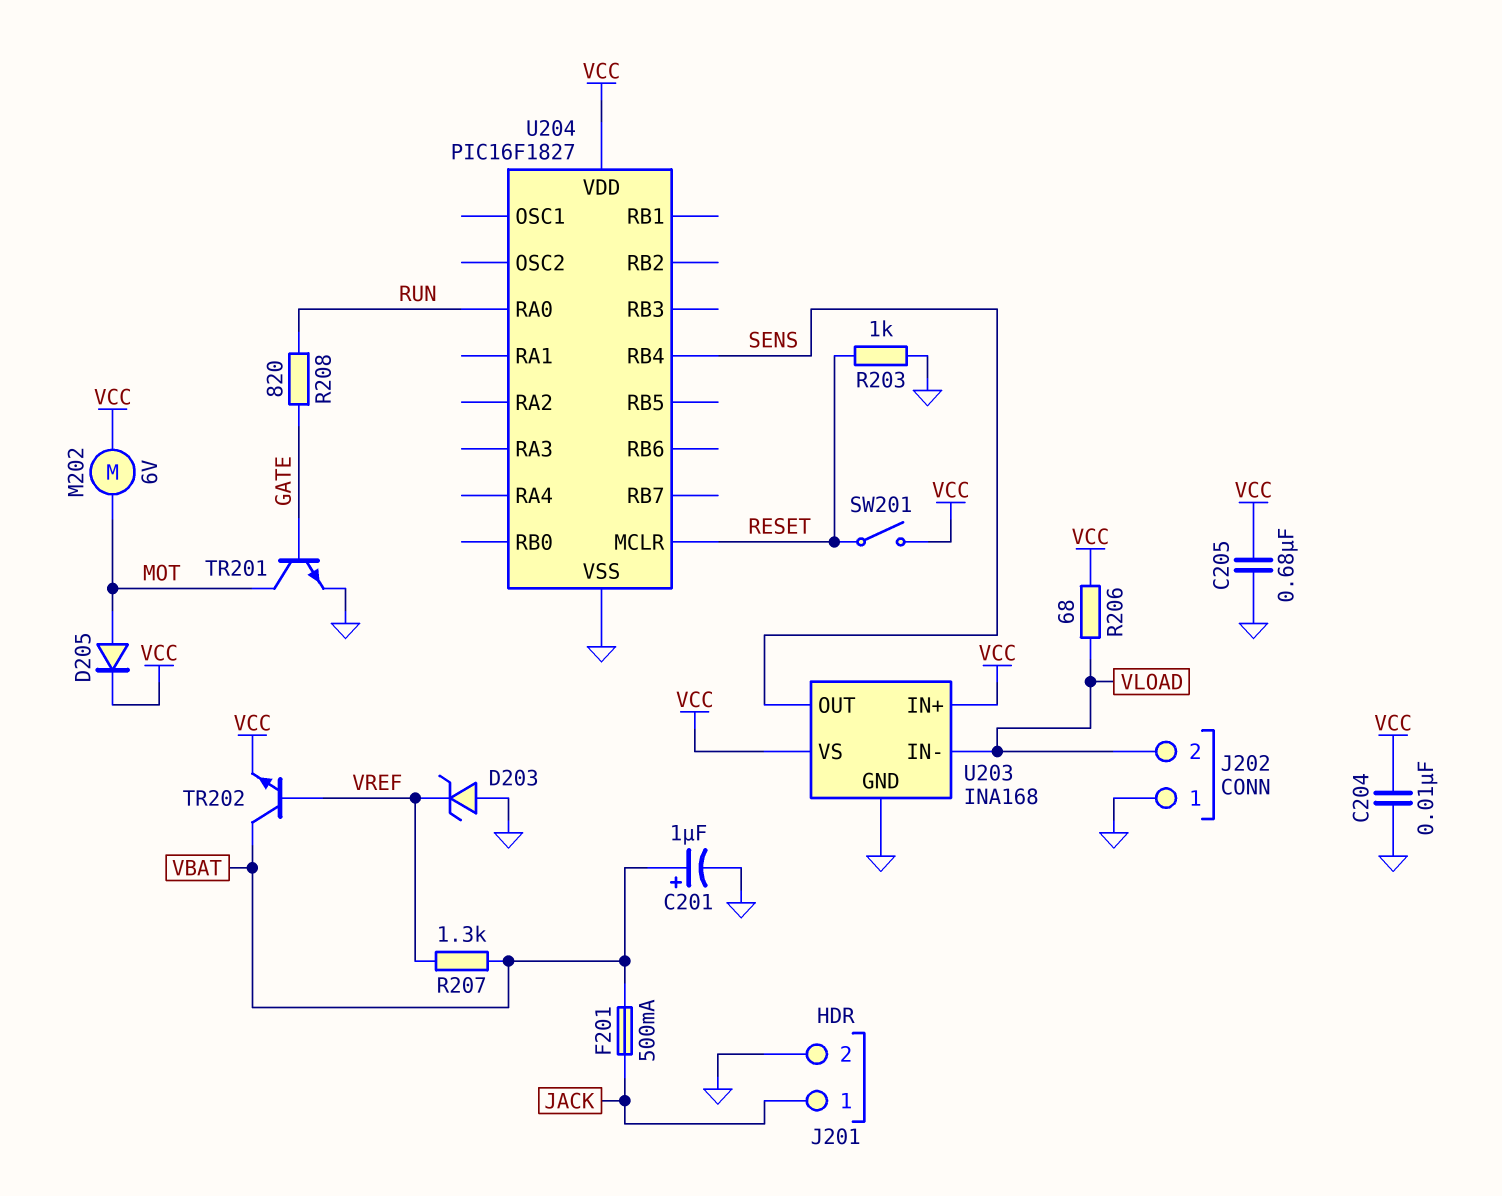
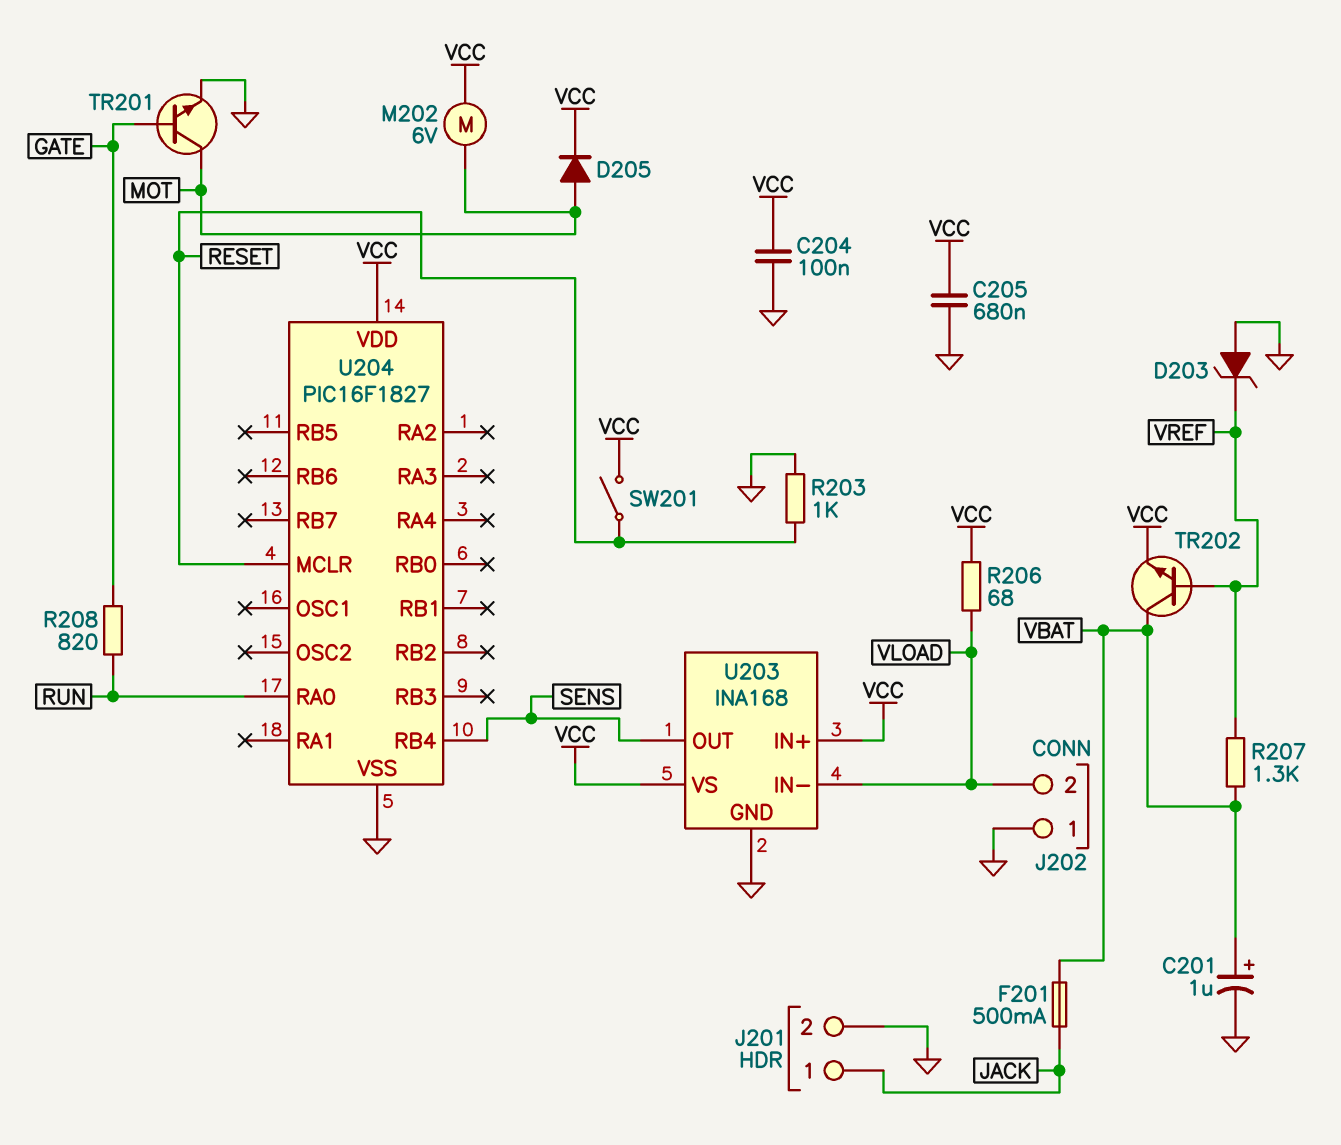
C204: 10nF (GND, VCC) -> 100nF (GND, VCC)

